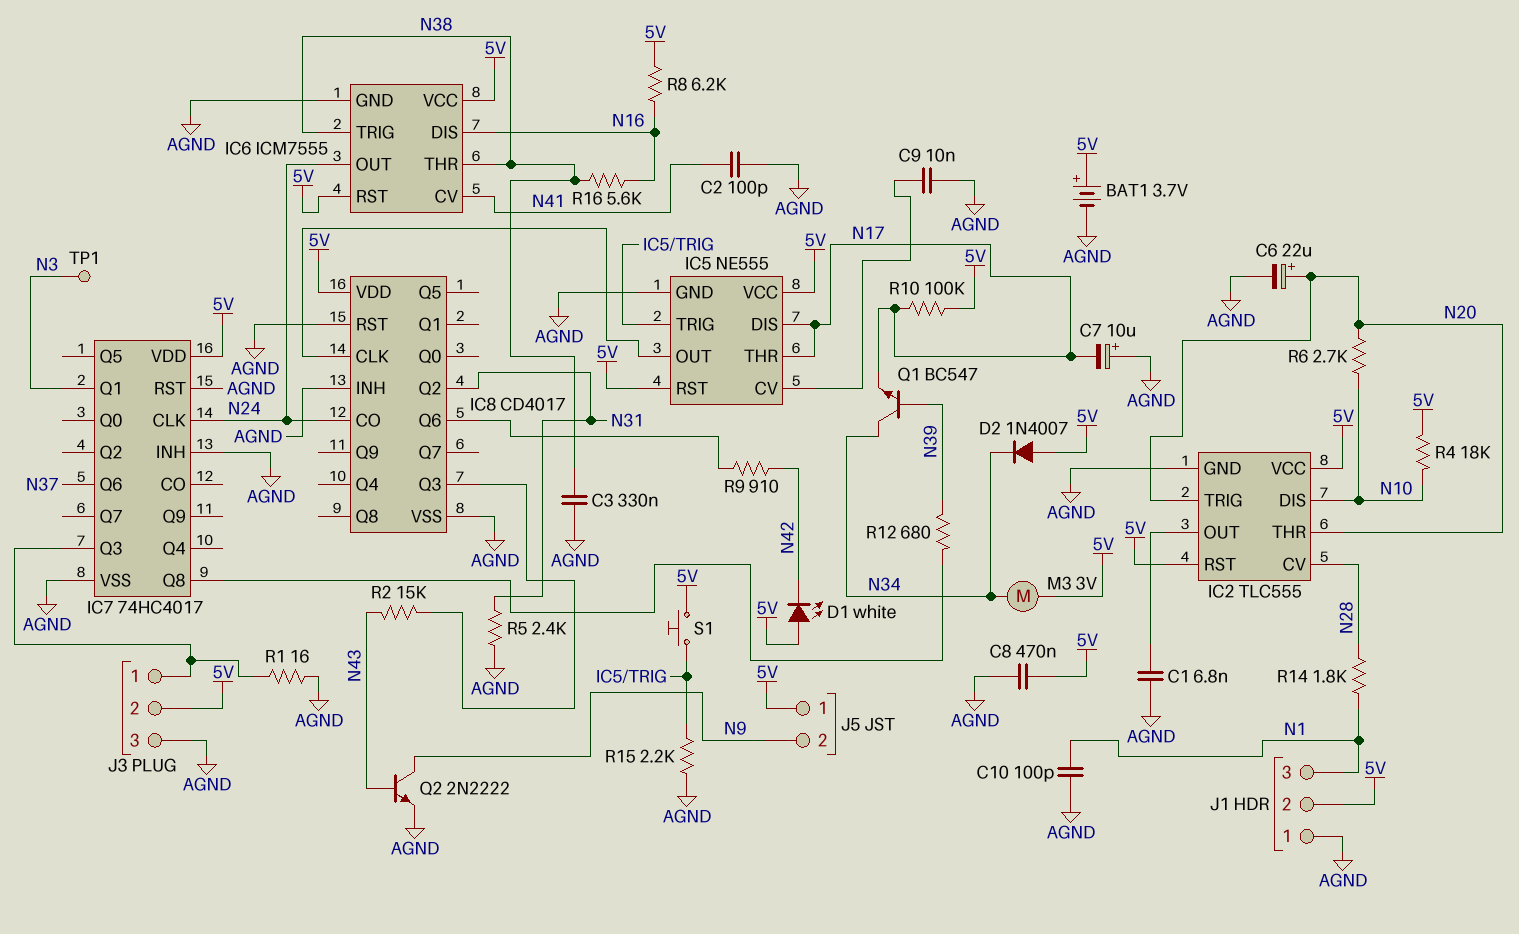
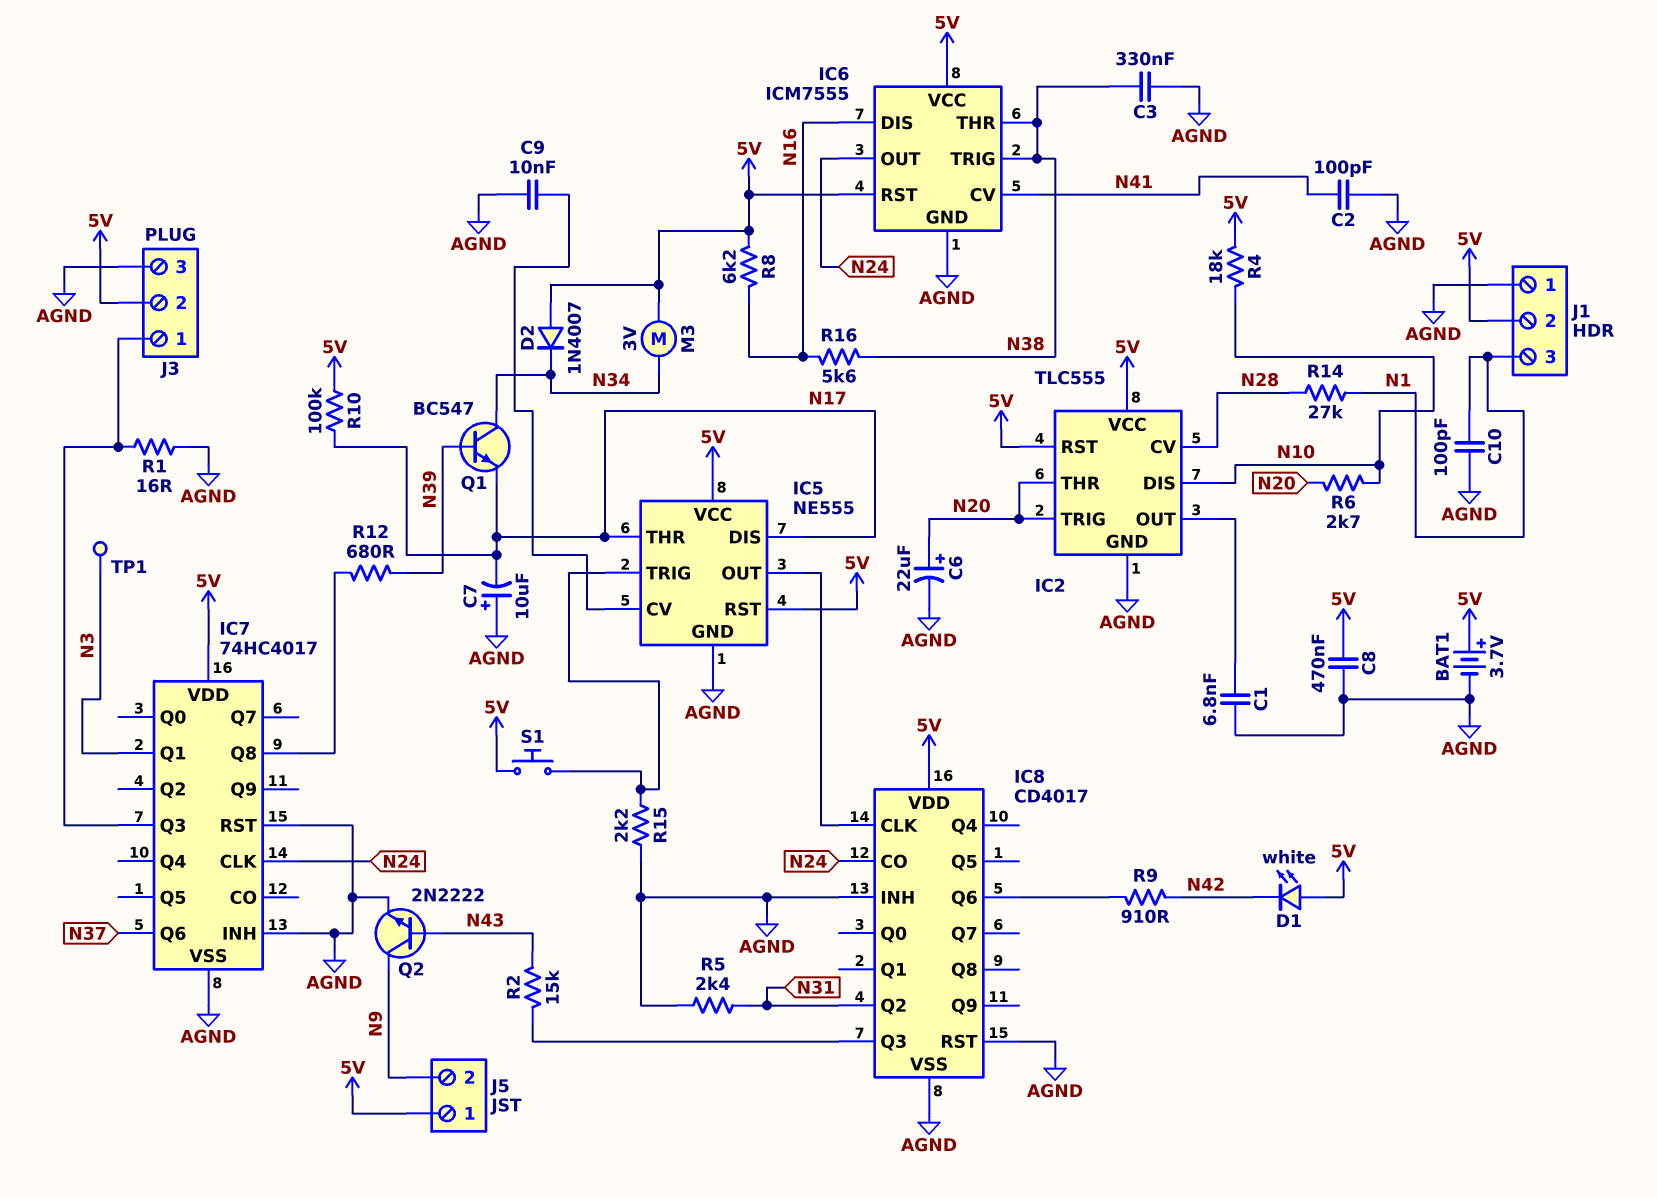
R14: 1.8k (N1, N28) -> 27k (N1, N28)

